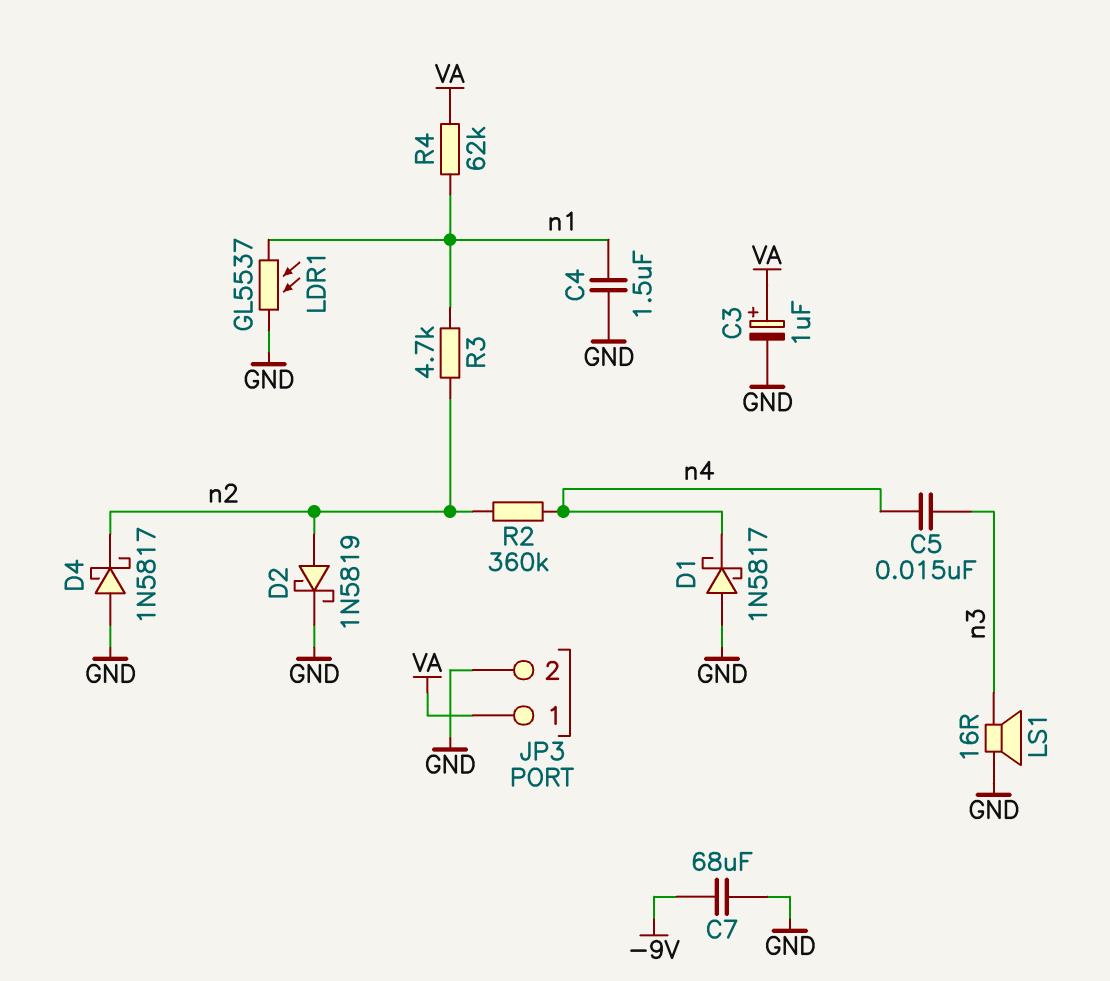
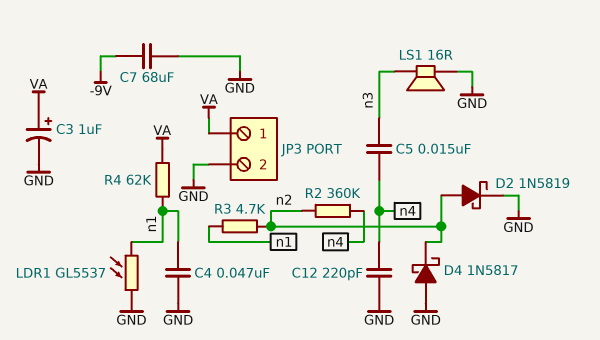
C4: 1.5uF (GND, n1) -> 47nF (GND, n1)
C12: none -> 220pF (GND, n4)
D1: schottky 1N5817 (A GND, K n4) -> none

